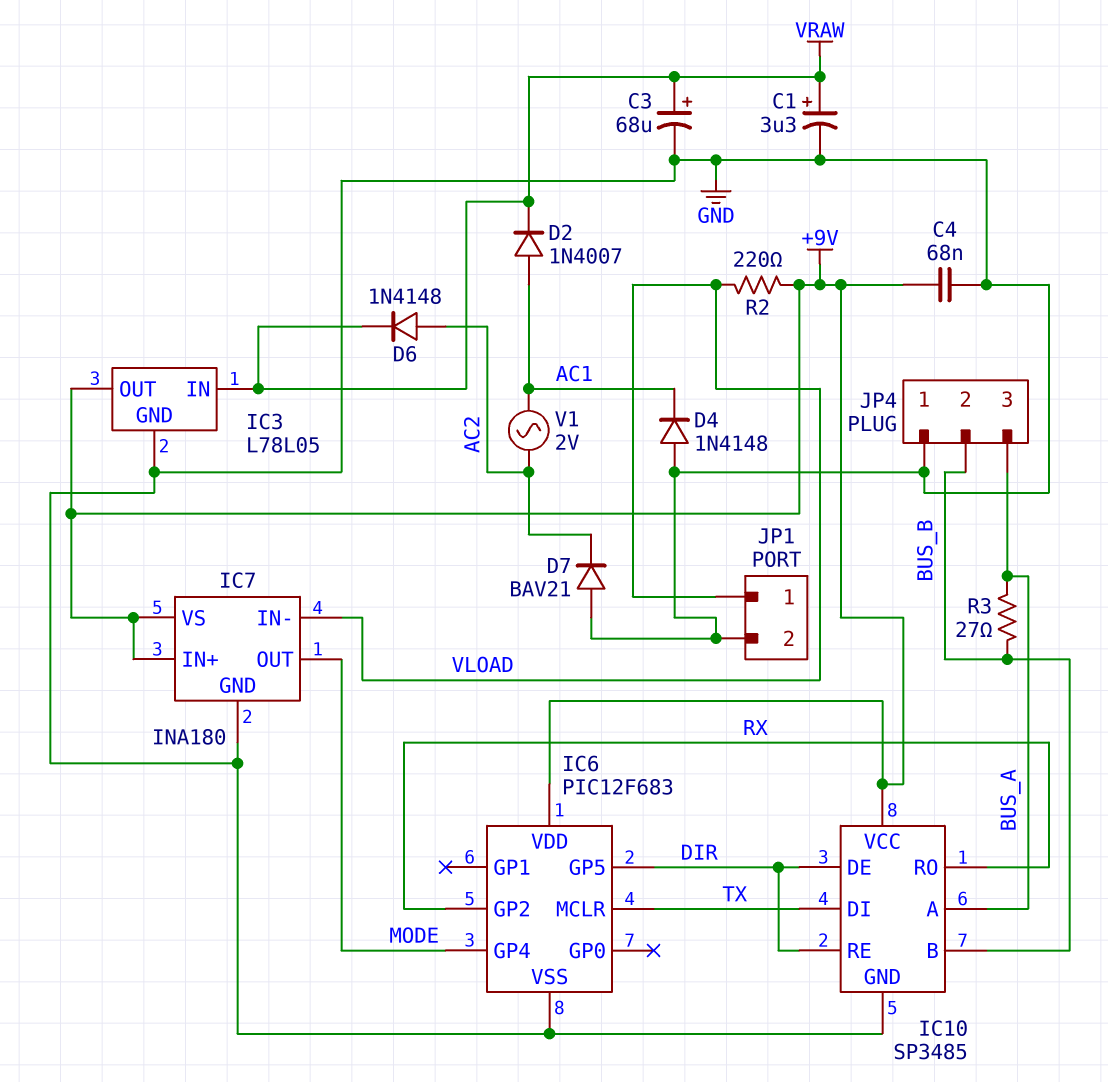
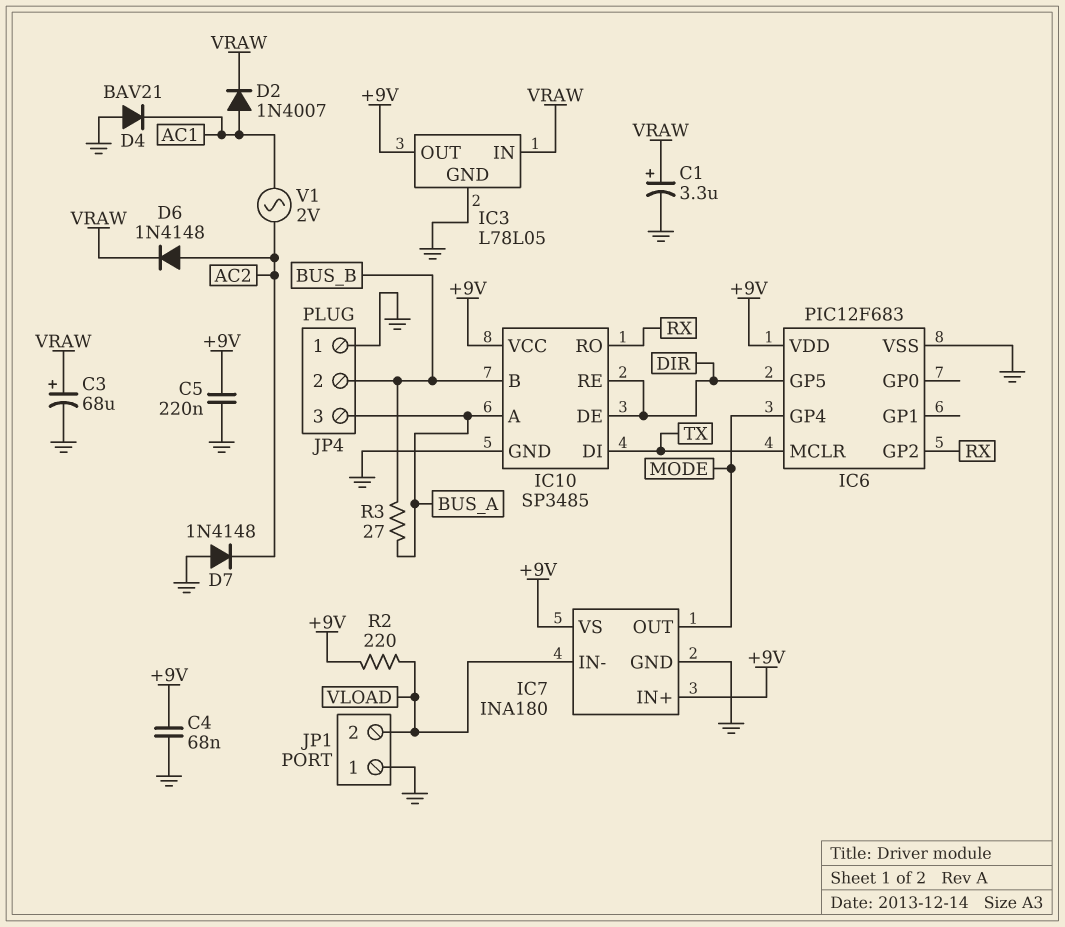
C5: none -> 220nF (+9V, GND)
D4: diode 1N4148 (A GND, K AC1) -> diode BAV21 (A GND, K AC1)
D7: diode BAV21 (A GND, K AC2) -> diode 1N4148 (A GND, K AC2)
JP1 pin 1: VLOAD -> GND
JP1 pin 2: GND -> VLOAD

